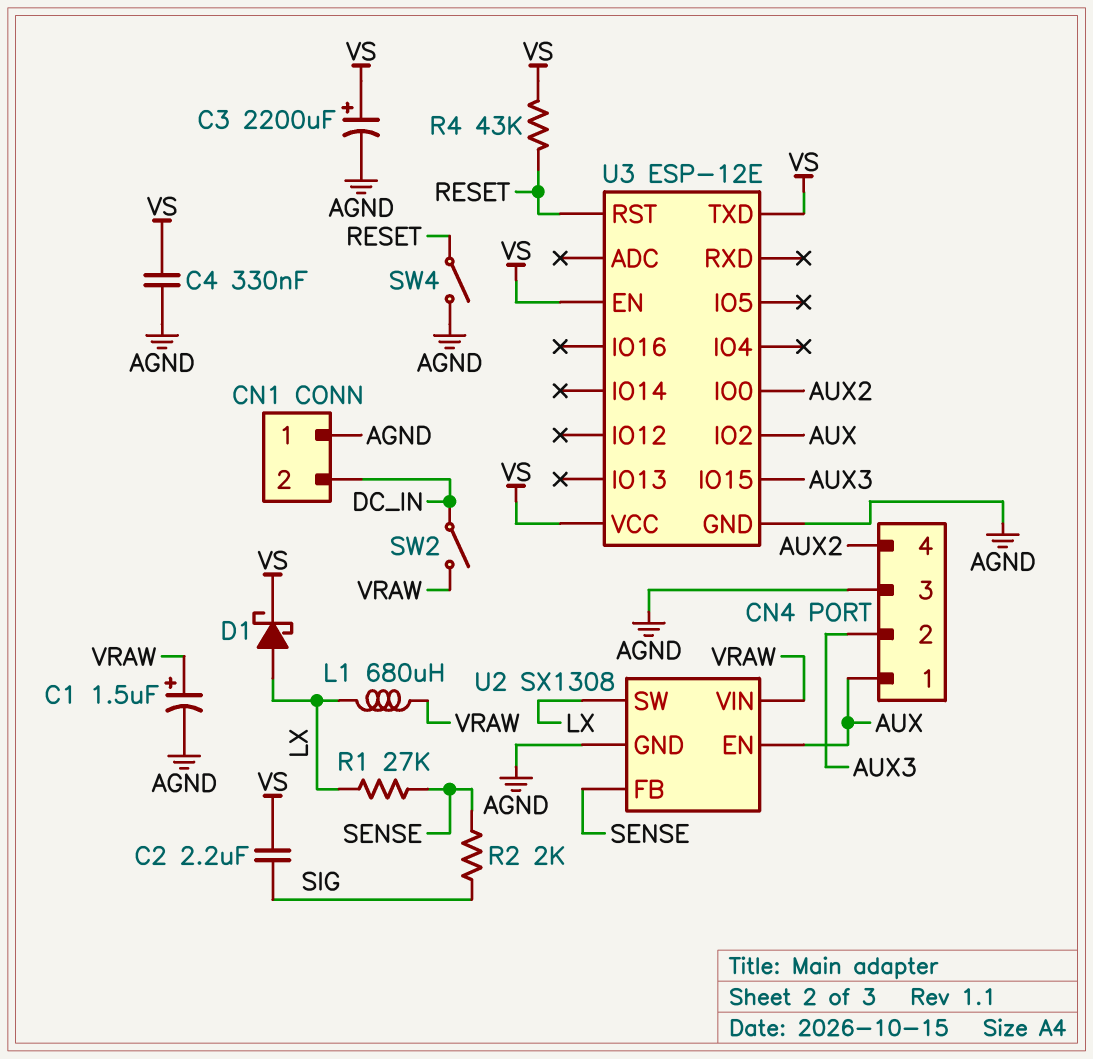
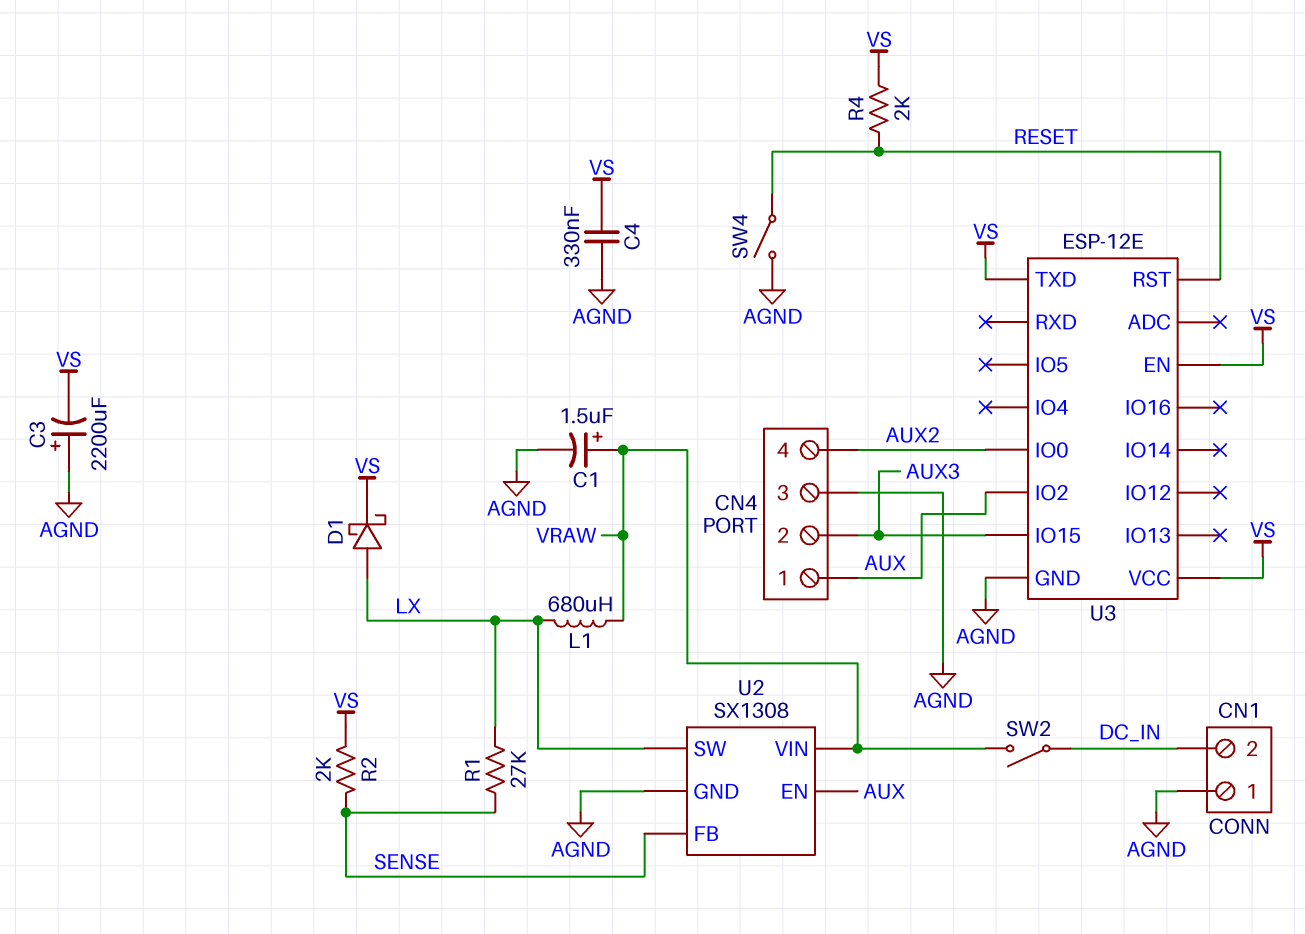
C2: 2.2uF (SIG, VS) -> none
C3: 2200uF (plus VS, minus AGND) -> 2200uF (plus AGND, minus VS)
R2: 2k (SENSE, SIG) -> 2k (SENSE, VS)
R4: 43k (RESET, VS) -> 2k (RESET, VS)

